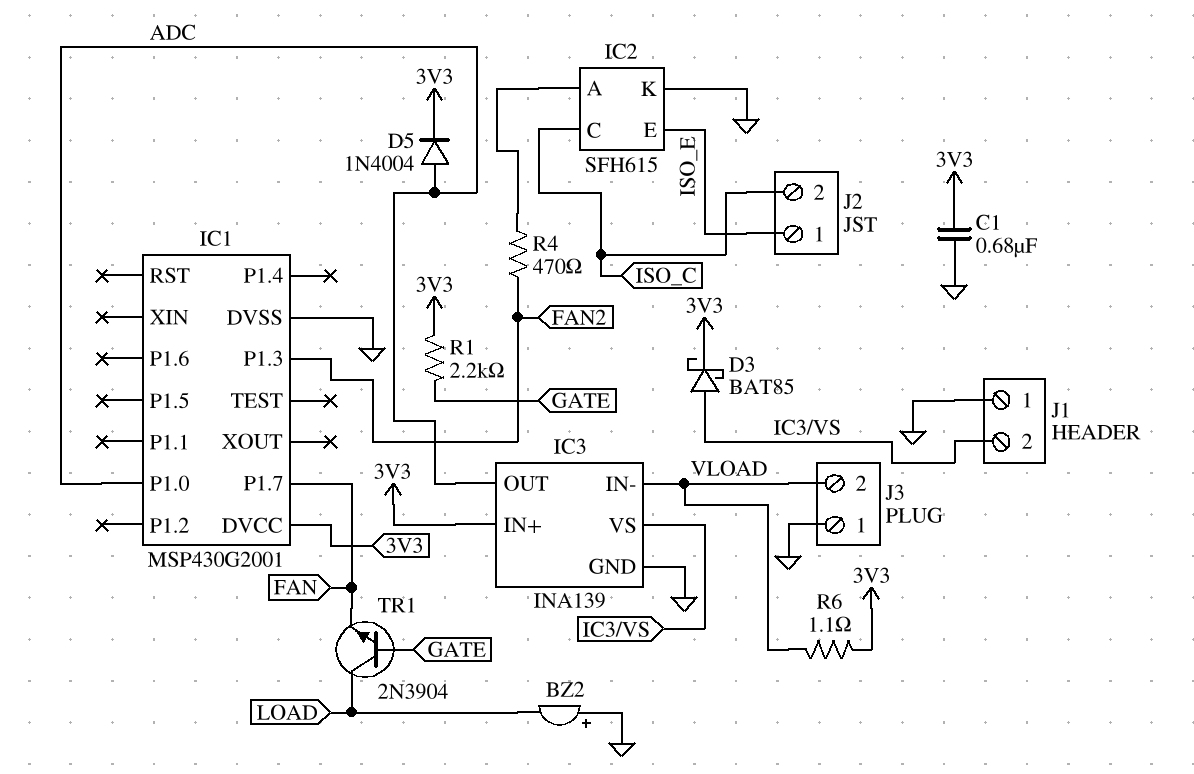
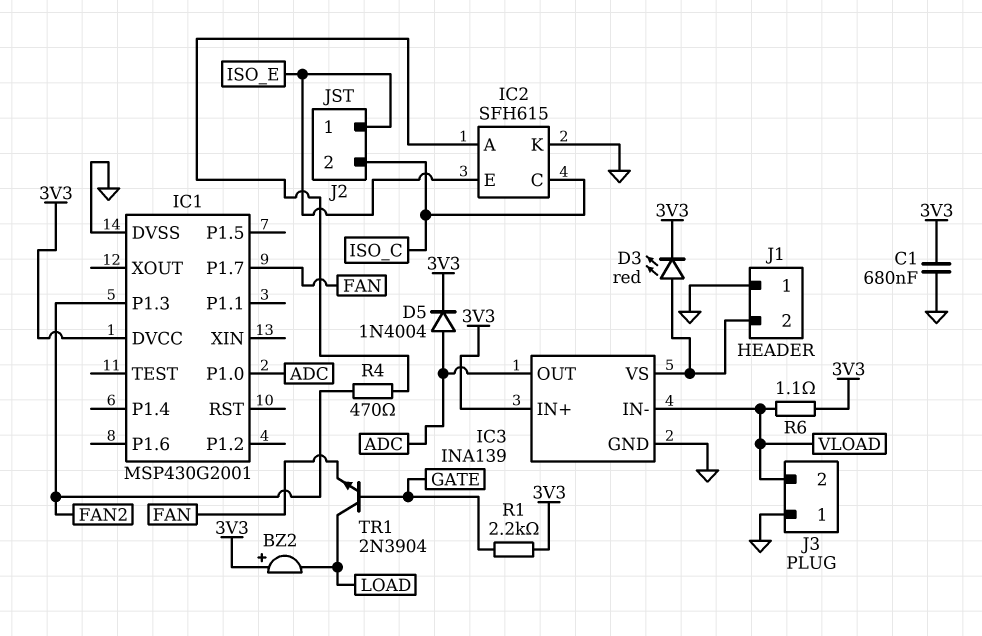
BZ2: buzzer (plus GND, minus LOAD) -> buzzer (plus 3V3, minus LOAD)
D3: schottky BAT85 (A IC3/VS, K 3V3) -> LED red (A IC3/VS, K 3V3)

